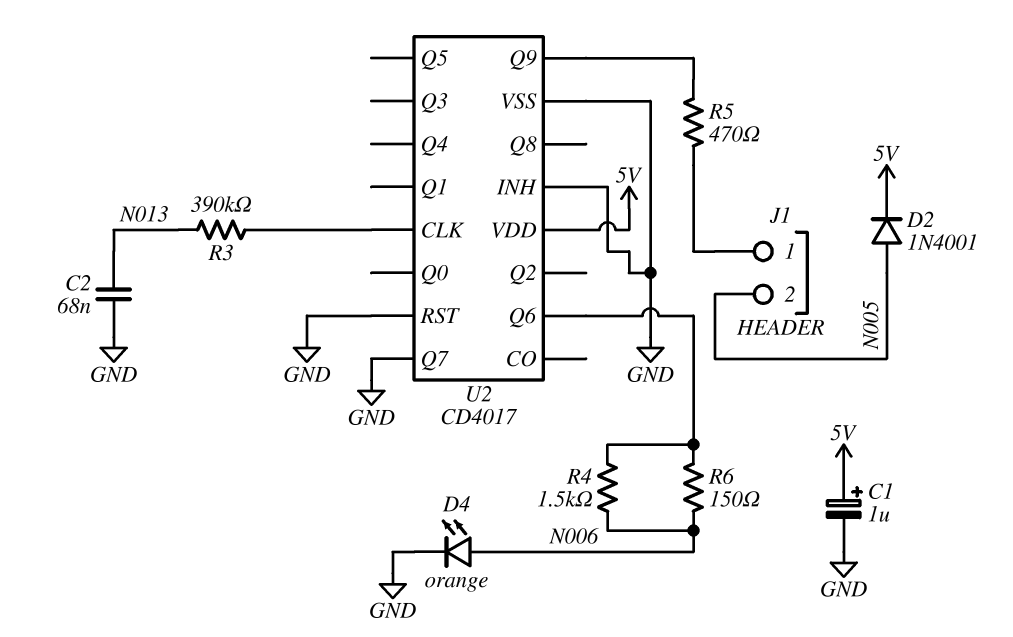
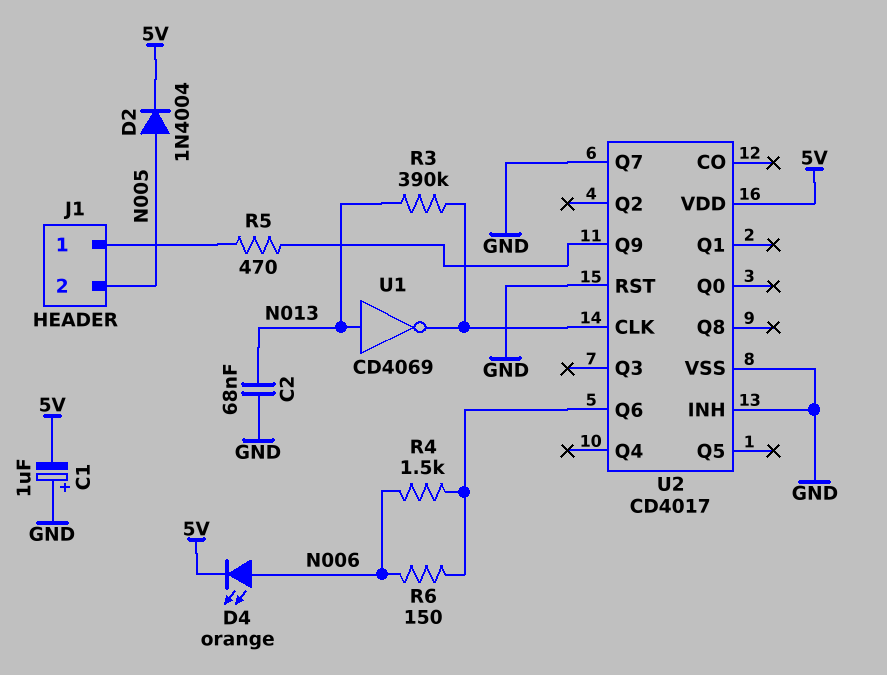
C1: 1uF (plus 5V, minus GND) -> 1uF (plus GND, minus 5V)
D2: diode 1N4001 (A N005, K 5V) -> diode 1N4004 (A N005, K 5V)
D4: LED orange (A N006, K GND) -> LED orange (A N006, K 5V)
U1: none -> NOT CD4069 (in N013, out U2/CLK)

